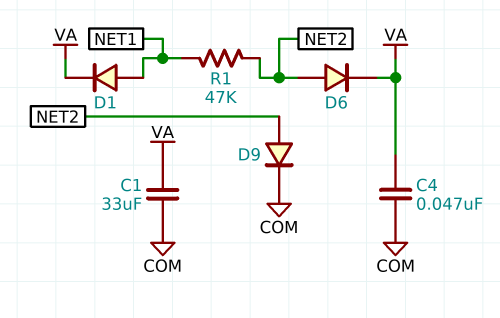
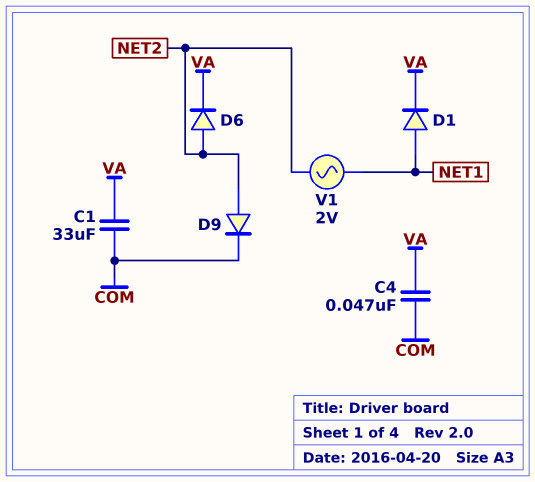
R1: 47k (NET1, NET2) -> none
V1: none -> AC 2V (NET1, NET2)

